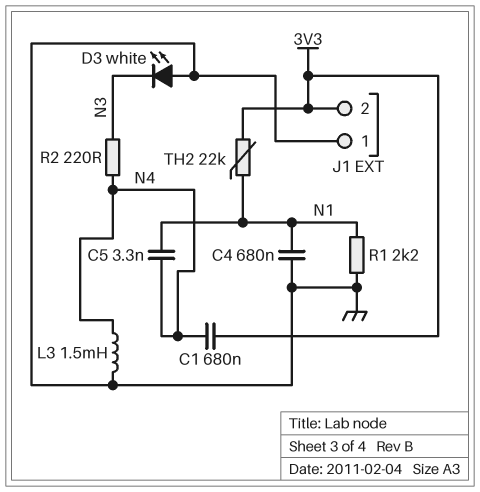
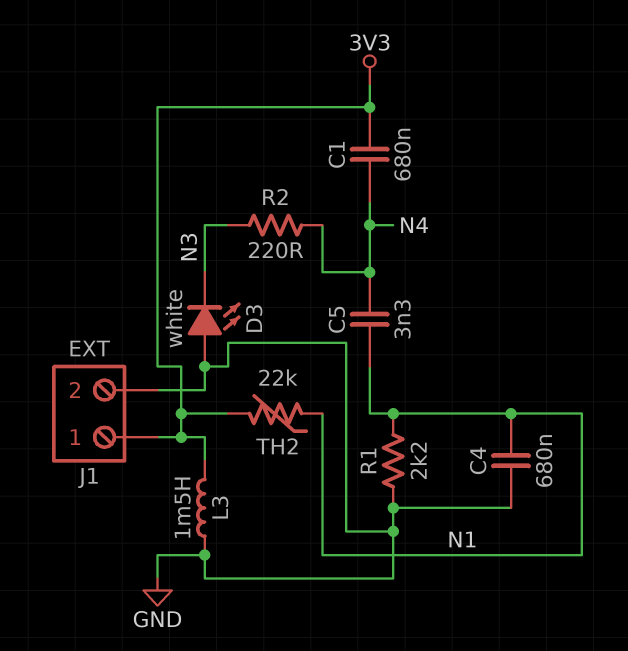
J1 pin 1: GND -> 3V3
J1 pin 2: 3V3 -> GND
L3: 1.5mH (GND, N4) -> 1.5mH (3V3, GND)

